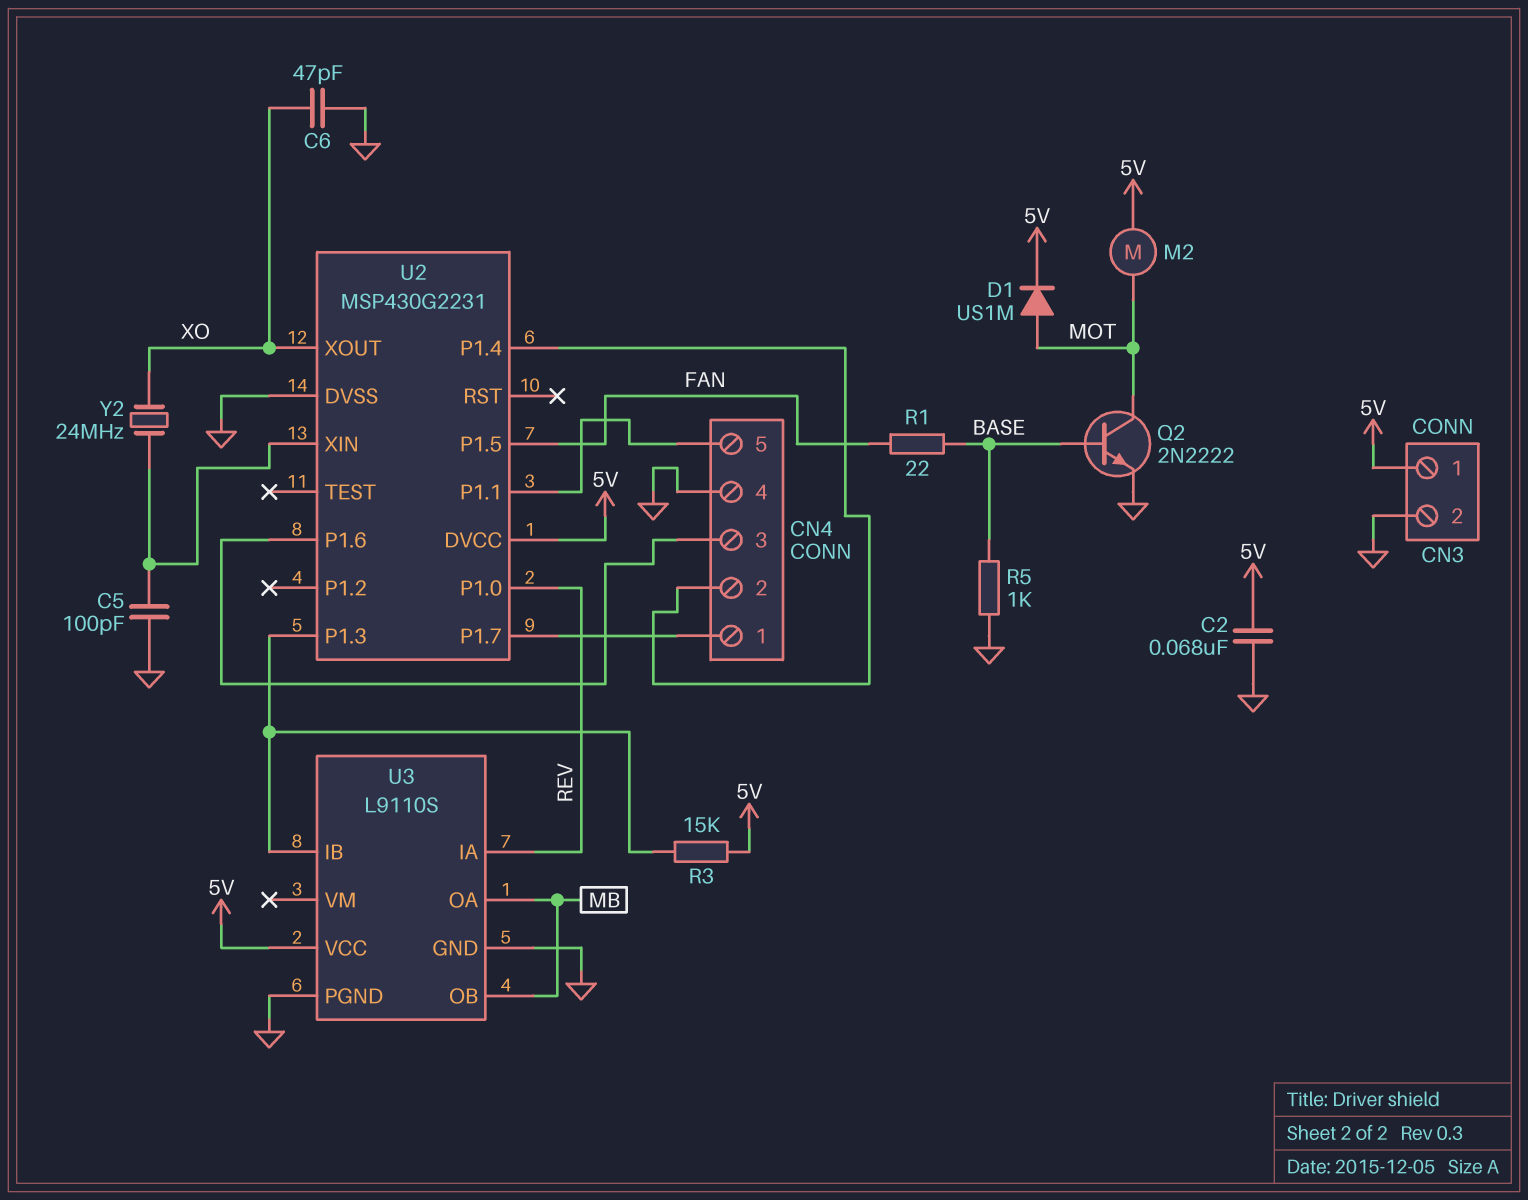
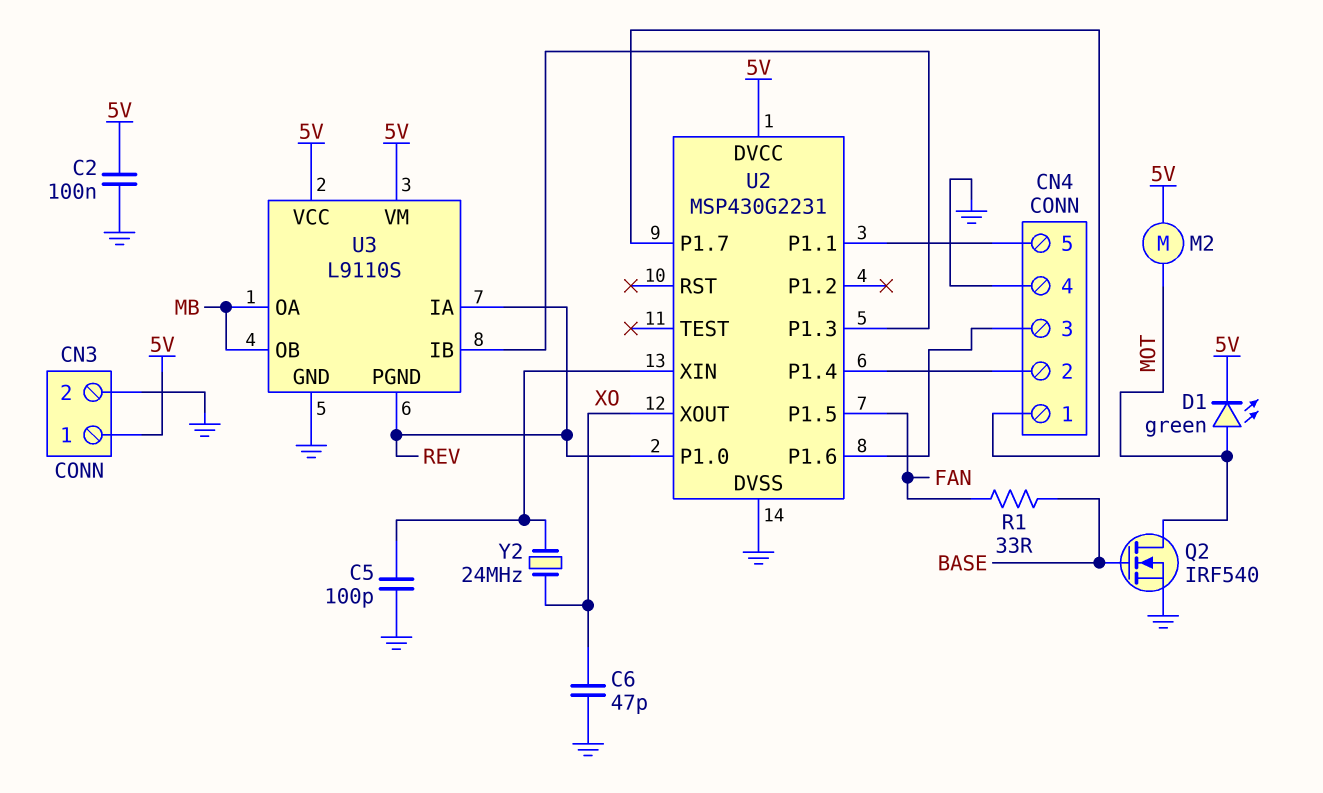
C2: 68nF (5V, GND) -> 100nF (5V, GND)
D1: diode US1M (A MOT, K 5V) -> LED green (A MOT, K 5V)
Q2: NPN 2N2222 (B BASE, C MOT, E GND) -> NMOS IRF540 (G BASE, D MOT, S GND)
R1: 22 (BASE, FAN) -> 33 (BASE, FAN)
R3: 15k (5V, U2/P1.3) -> none
R5: 1k (BASE, GND) -> none
U3 pin PGND: GND -> REV
U3 pin VM: none -> 5V

